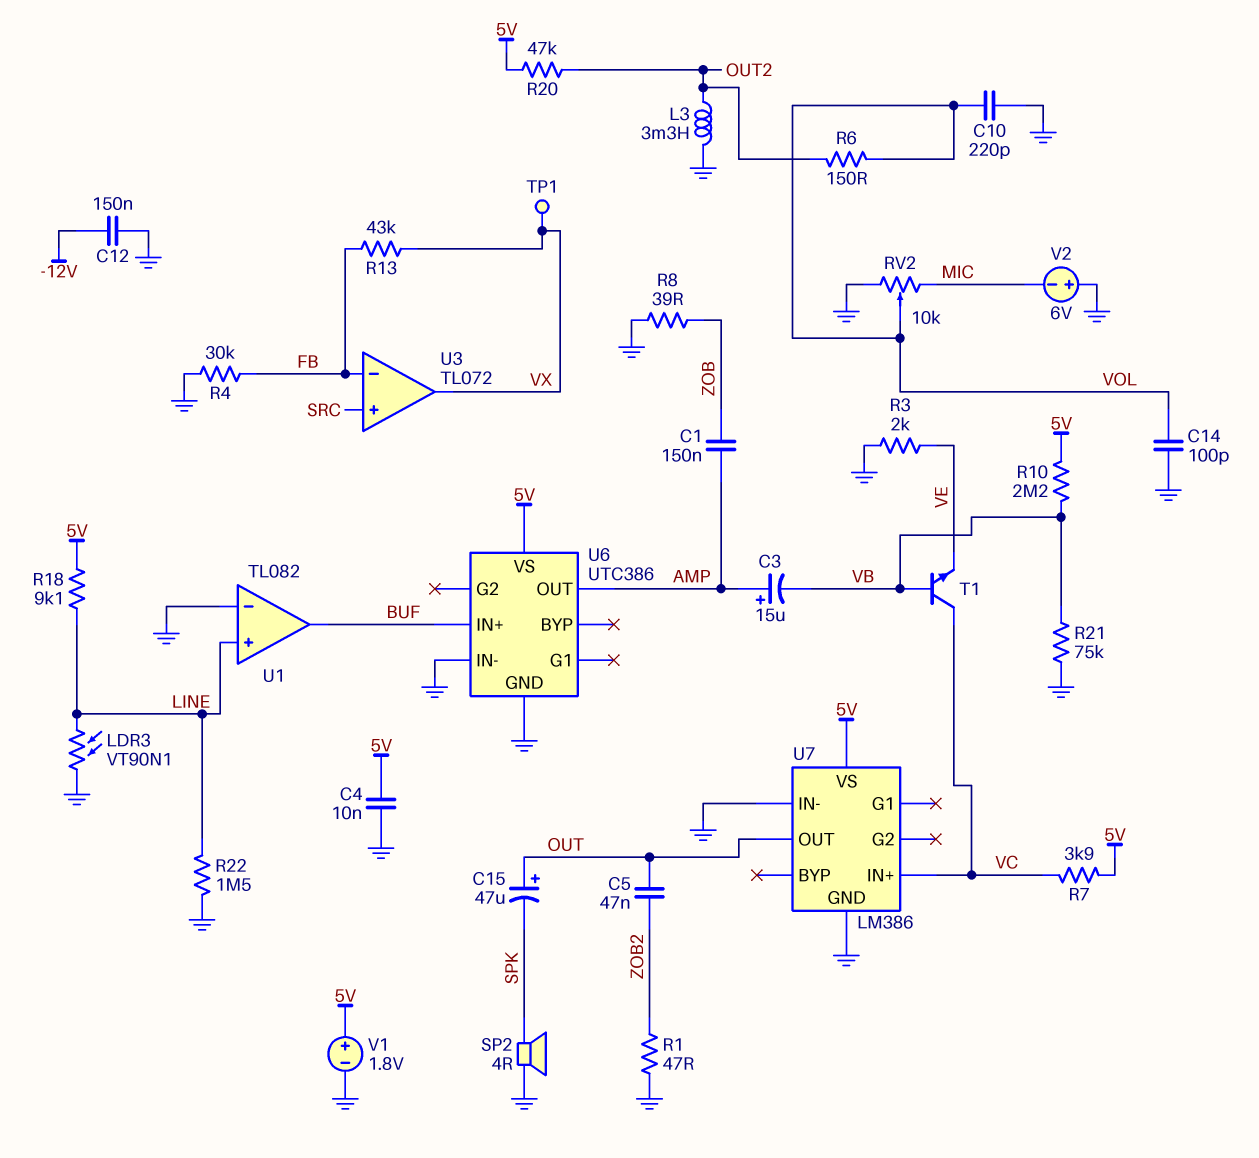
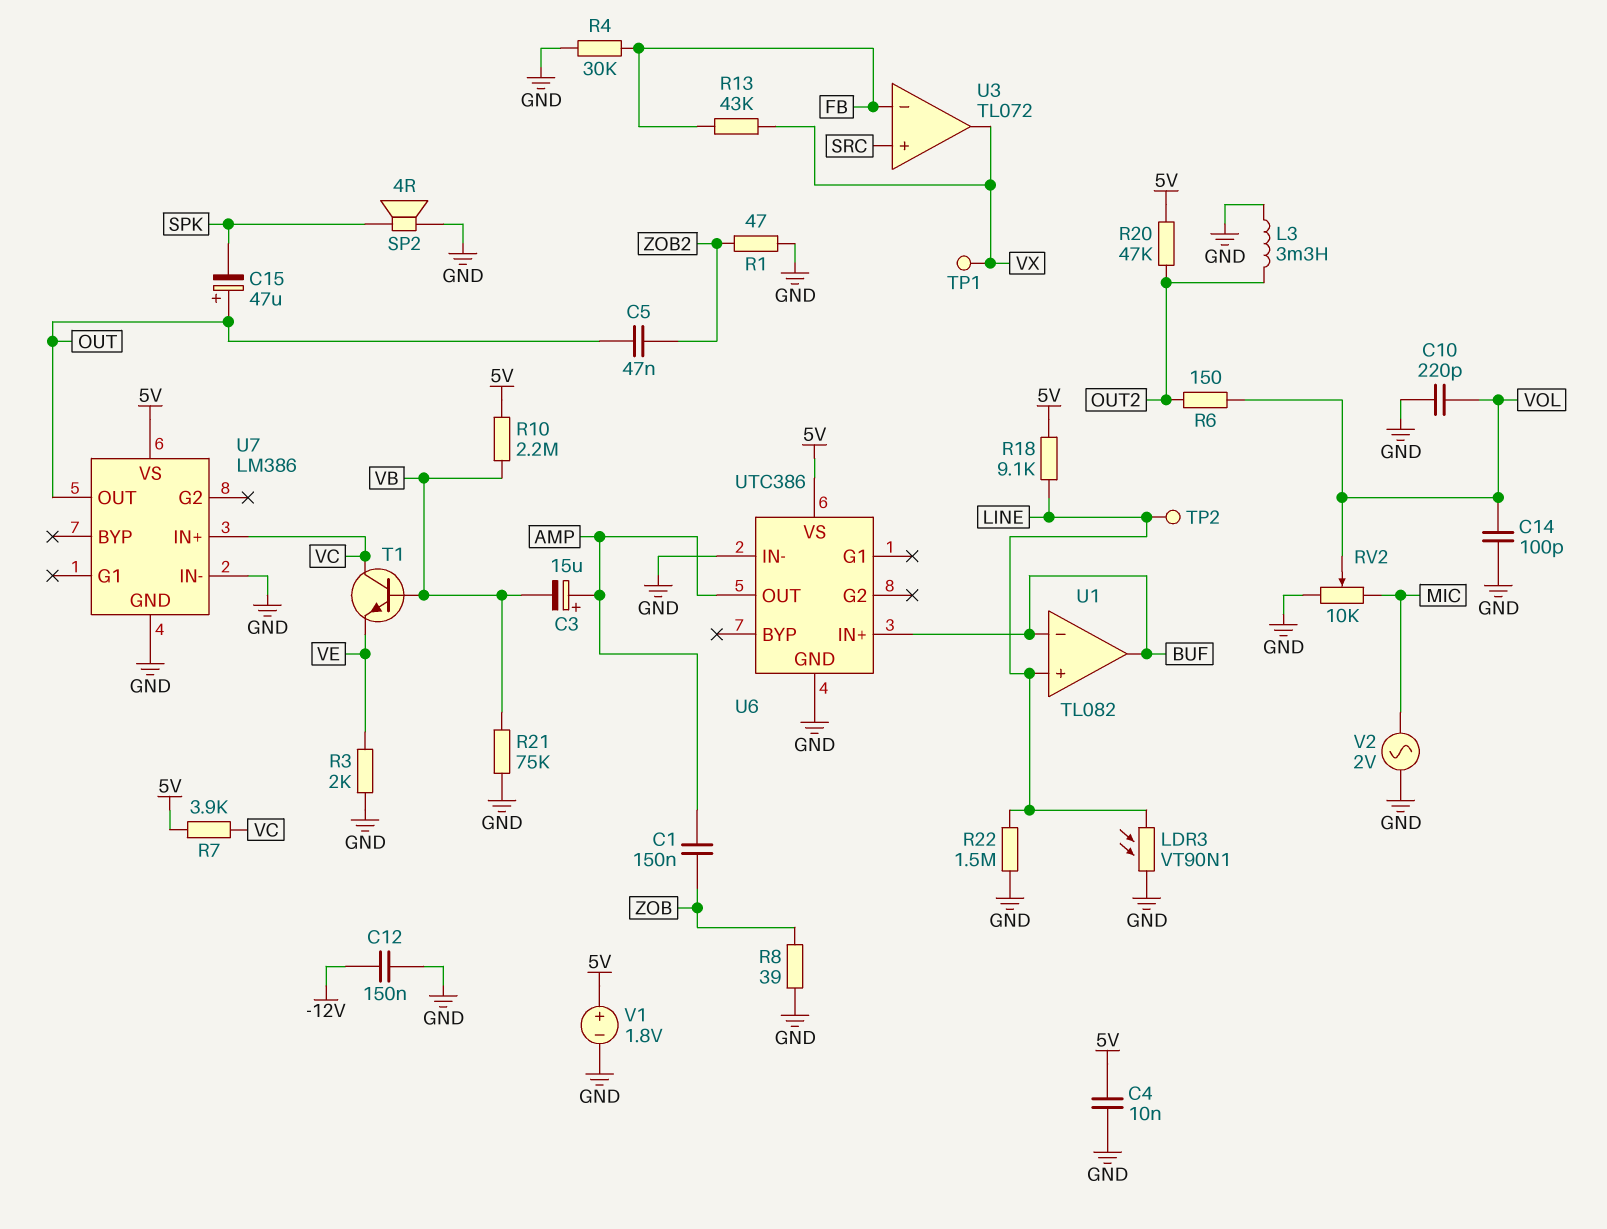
TP2: none -> test point (LINE)
U1 pin in-: GND -> BUF
V2: 6V (plus GND, minus MIC) -> AC 2V (GND, MIC)

